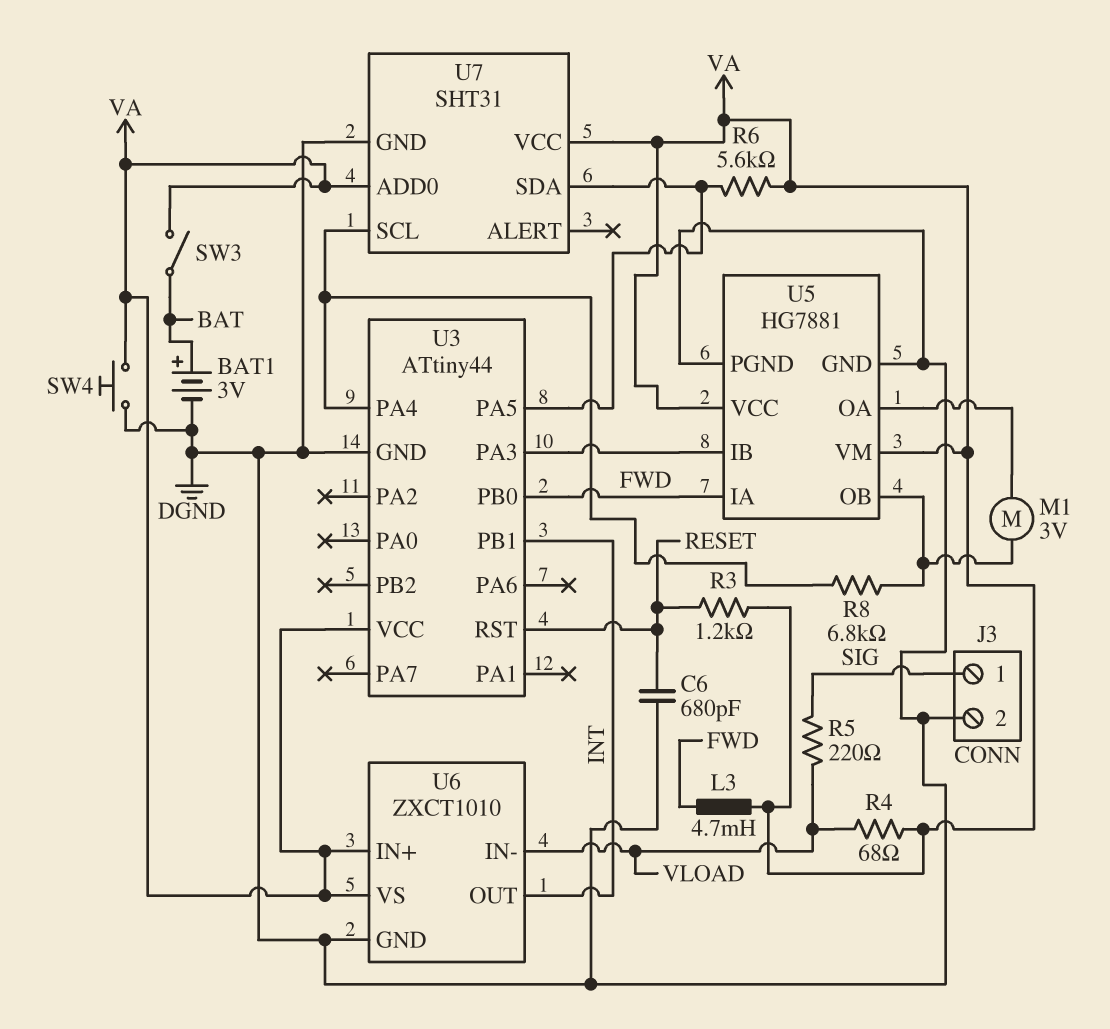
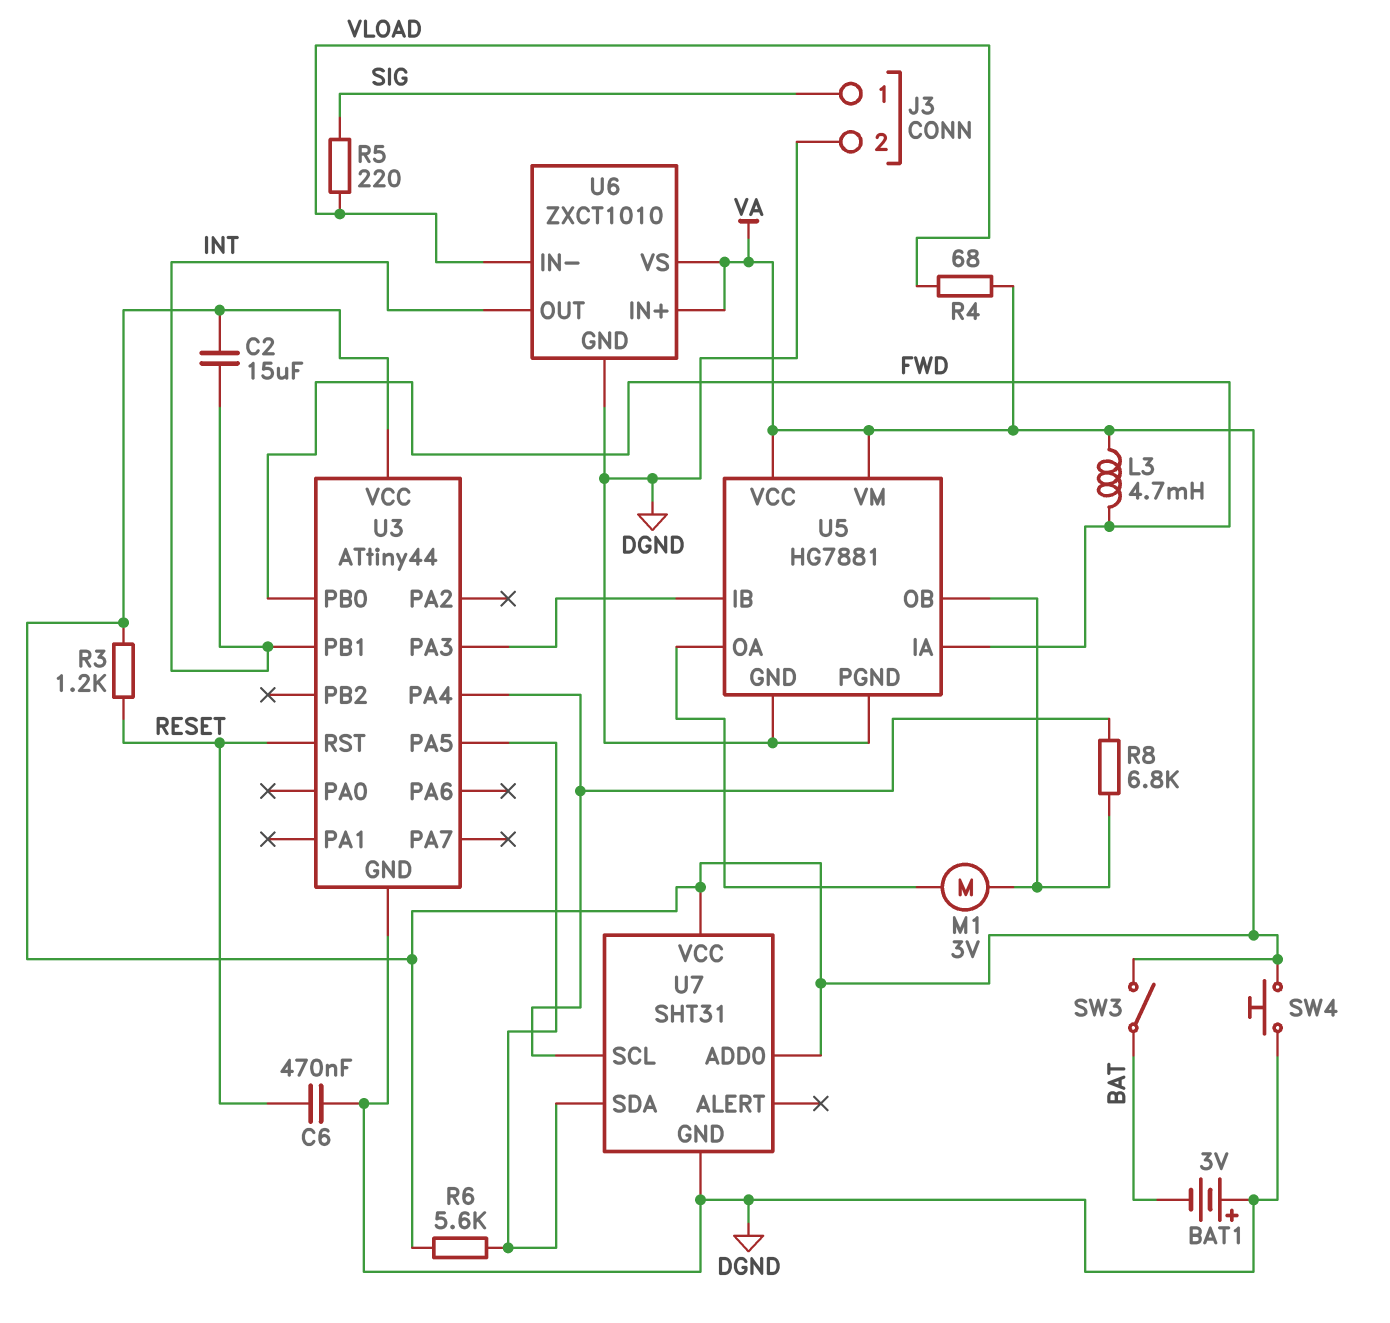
BAT1: 3V (plus BAT, minus DGND) -> 3V (plus DGND, minus BAT)
C2: none -> 15uF (INT, VA)
C6: 680pF (DGND, RESET) -> 470nF (DGND, RESET)

